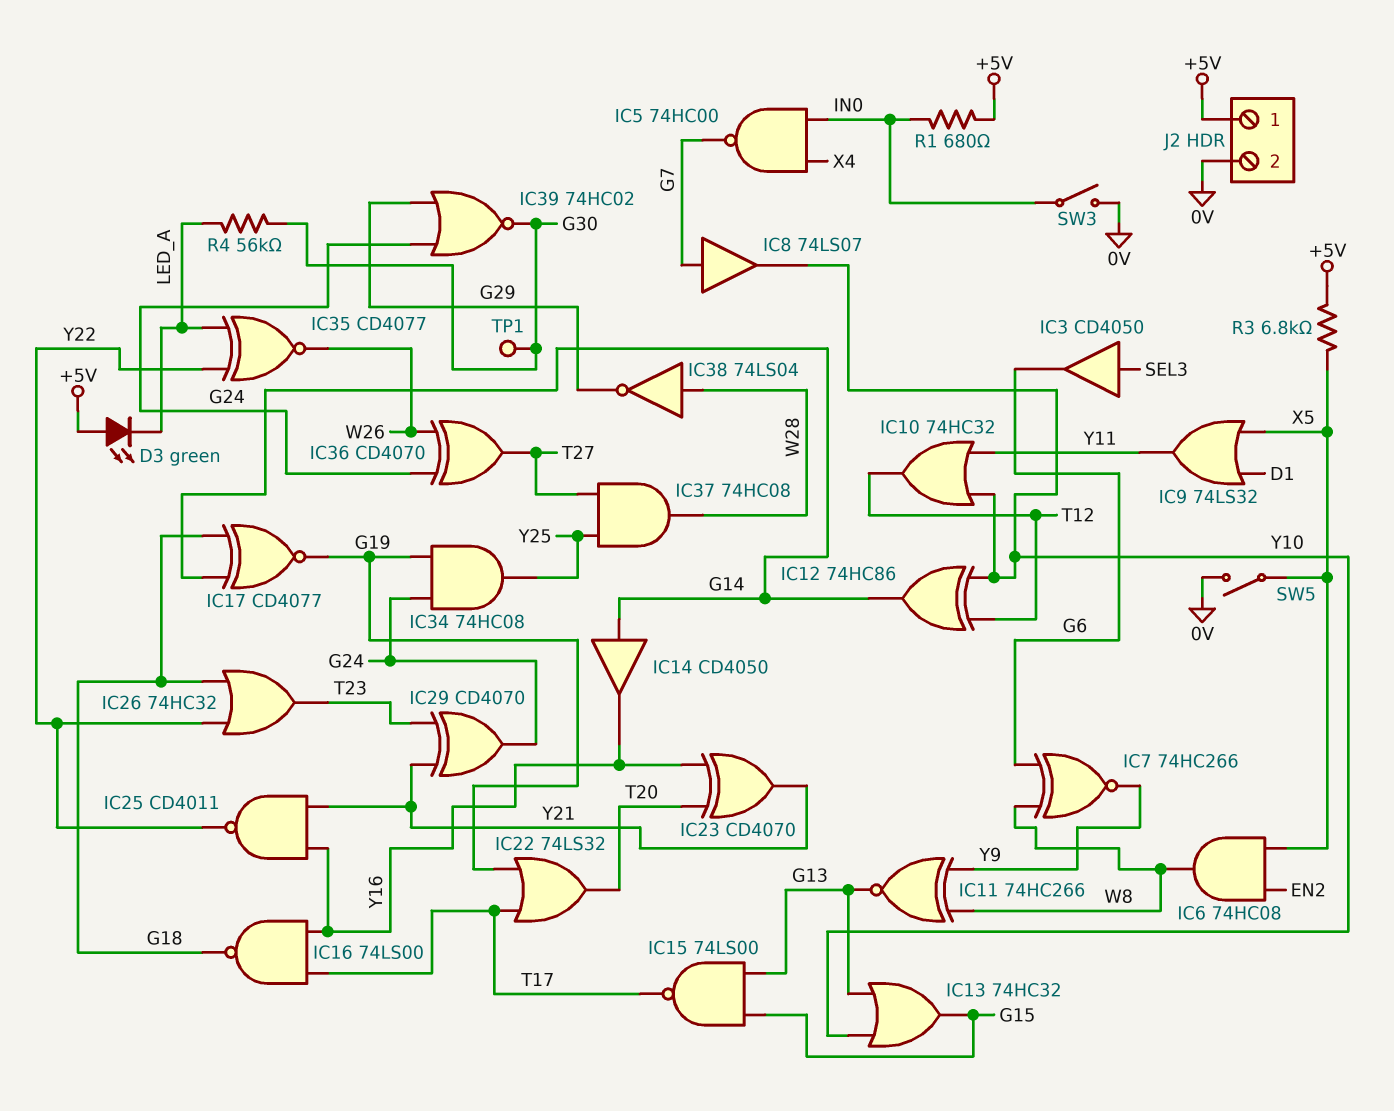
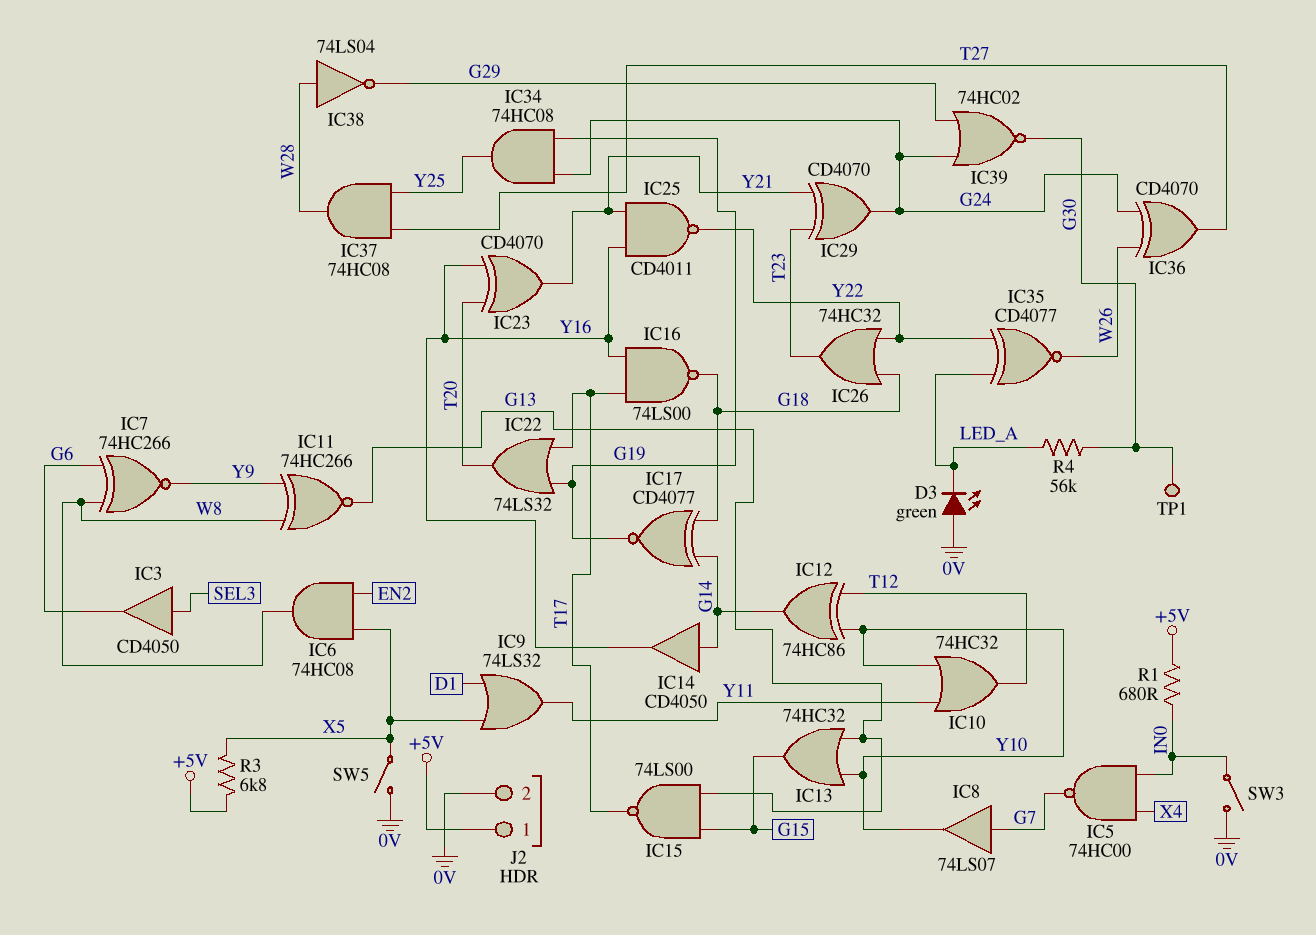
D3: LED green (A +5V, K LED_A) -> LED green (A 0V, K LED_A)

